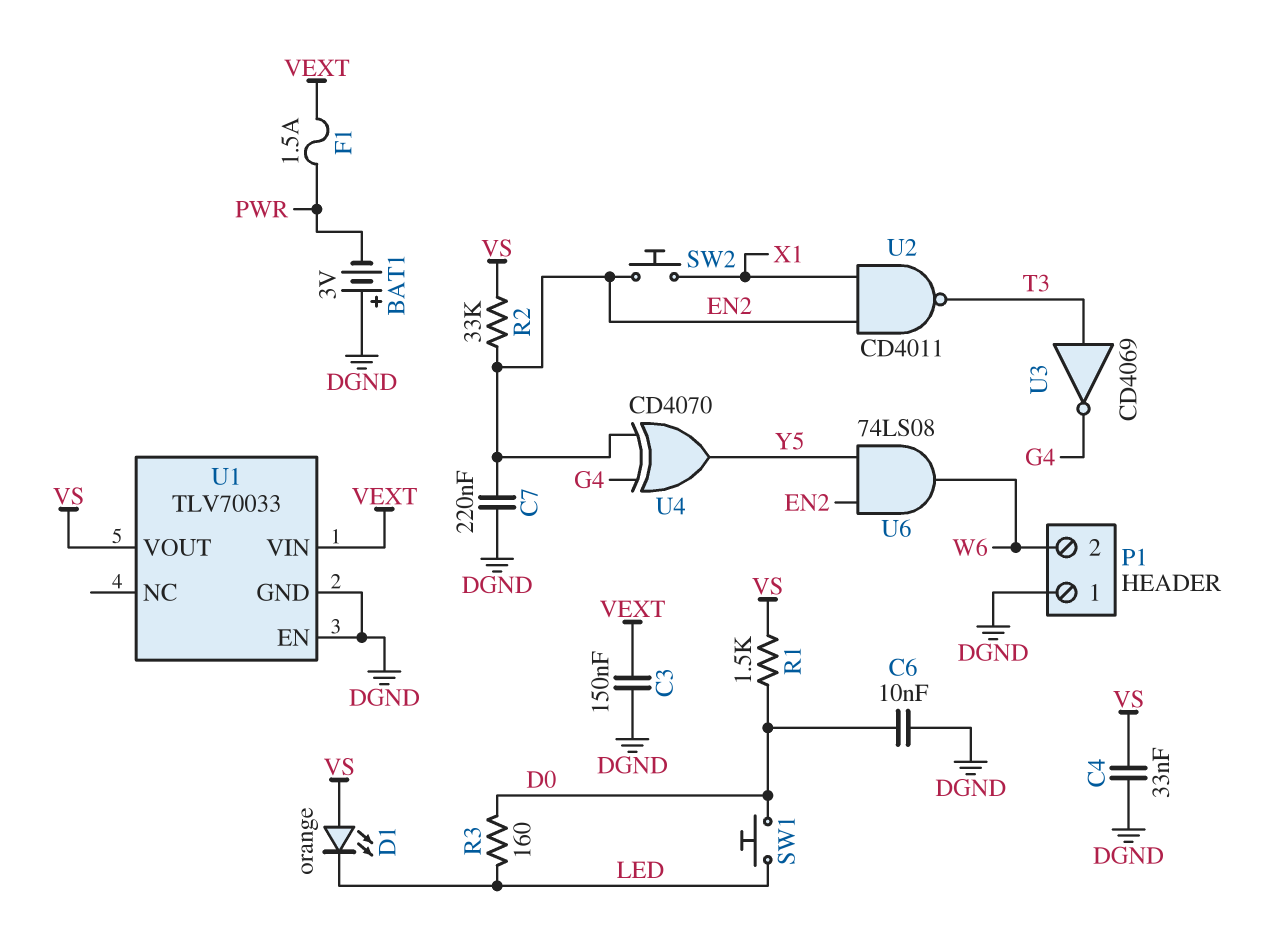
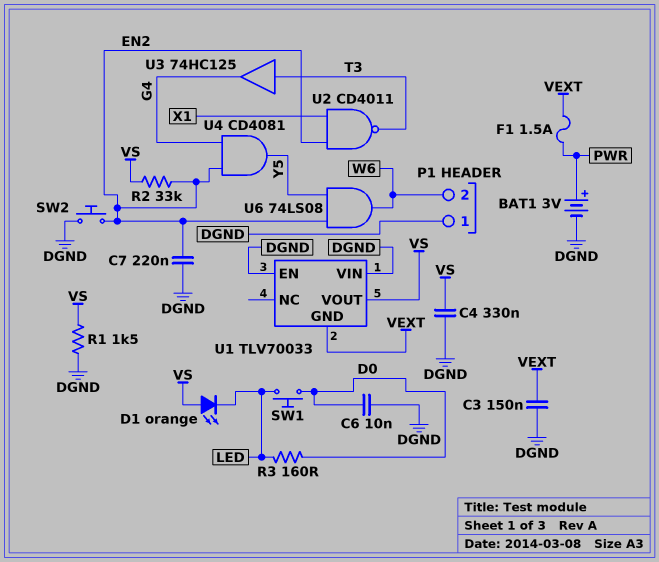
BAT1: 3V (plus DGND, minus PWR) -> 3V (plus PWR, minus DGND)
C4: 33nF (DGND, VS) -> 330nF (DGND, VS)
R1: 1.5k (D0, VS) -> 1.5k (DGND, VS)
SW2: button (EN2, X1) -> button (DGND, EN2)
U1 pin GND: DGND -> VEXT
U1 pin VIN: VEXT -> DGND
U3: NOT CD4069 (in T3, out G4) -> buffer 74HC125 (in T3, out G4)
U4: XOR CD4070 (in EN2, in G4, out Y5) -> AND CD4081 (in EN2, in G4, out Y5)

